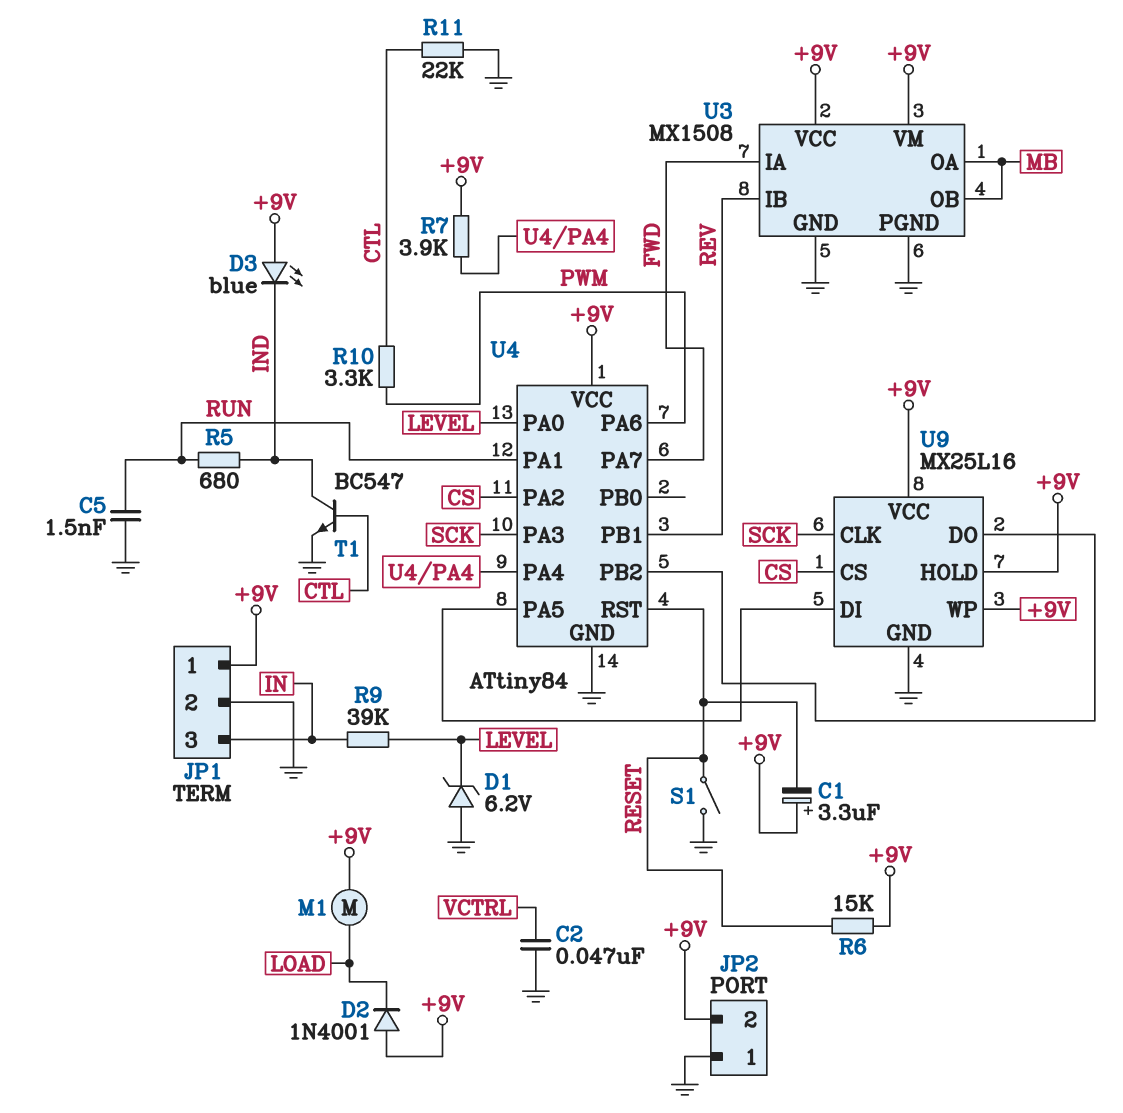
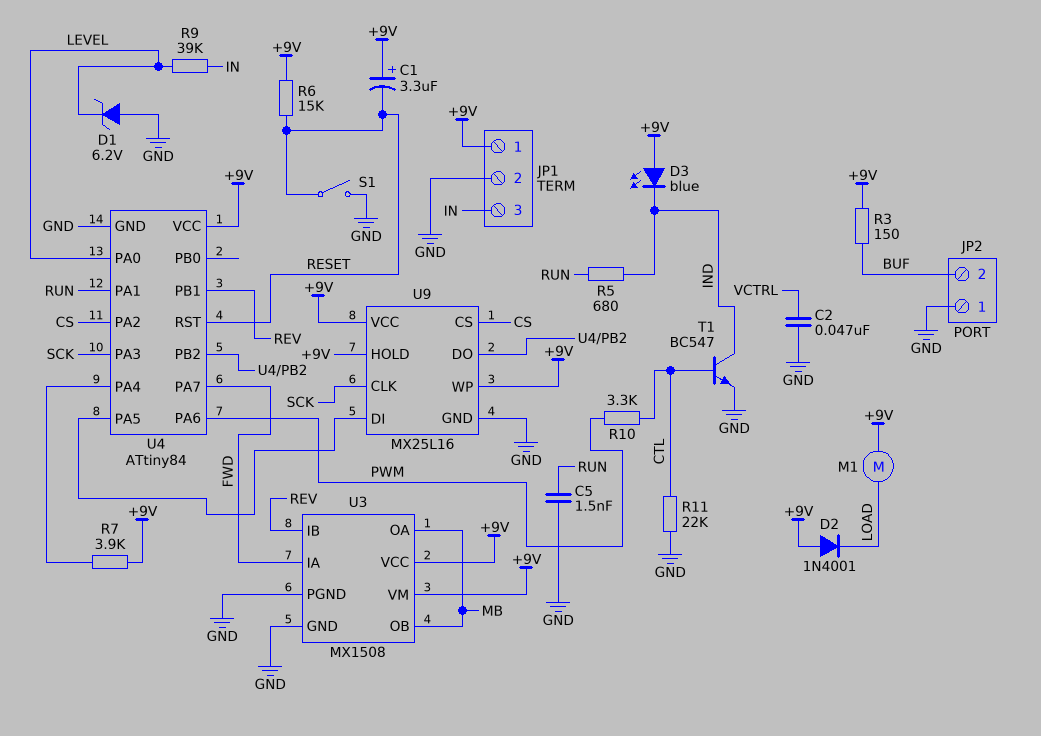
JP2 pin 2: +9V -> BUF
R3: none -> 150 (+9V, BUF)

